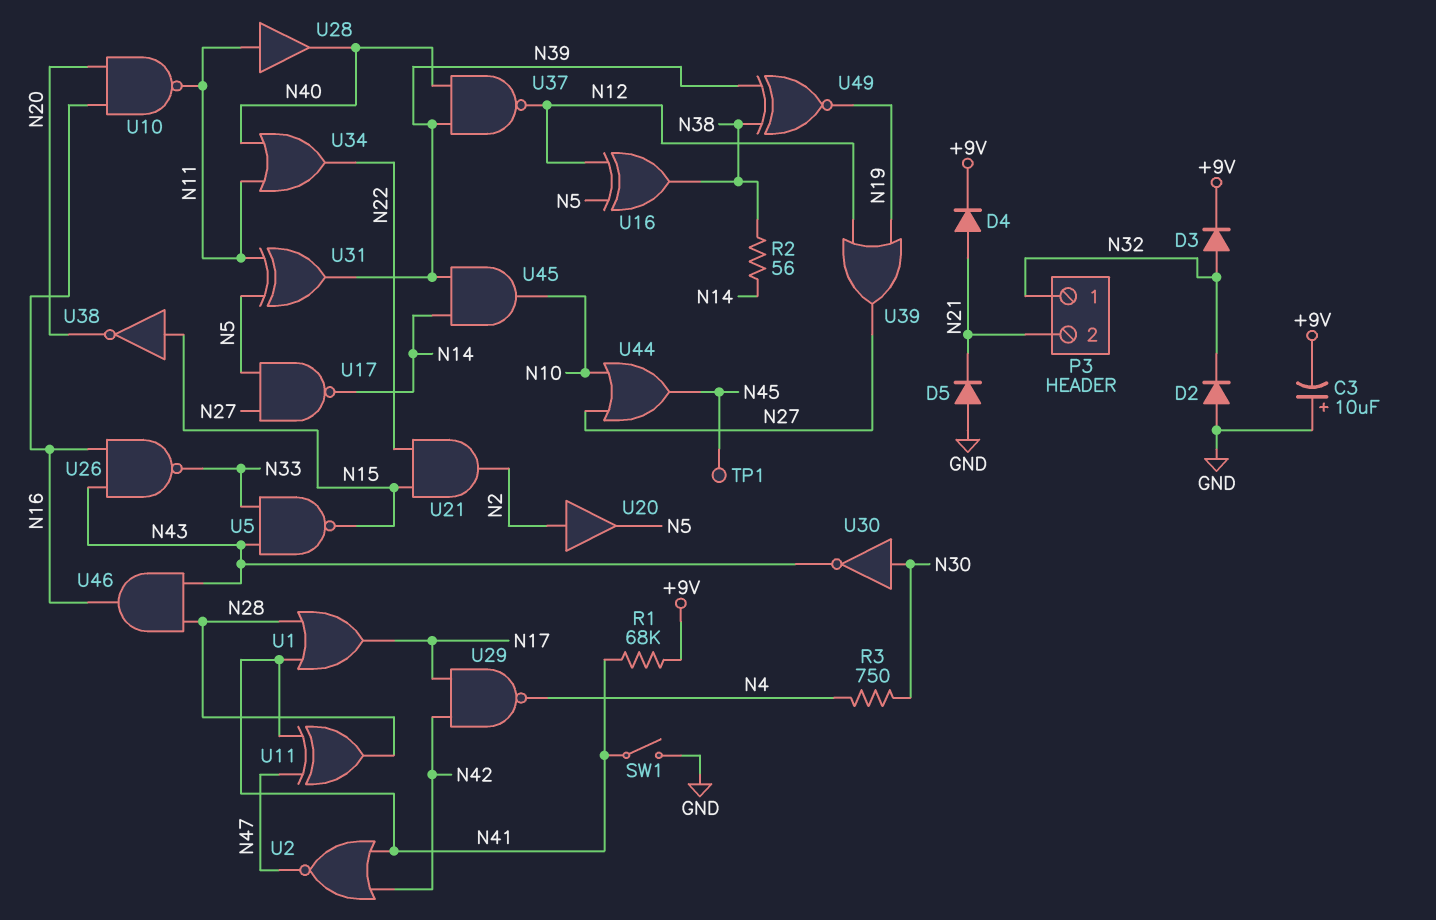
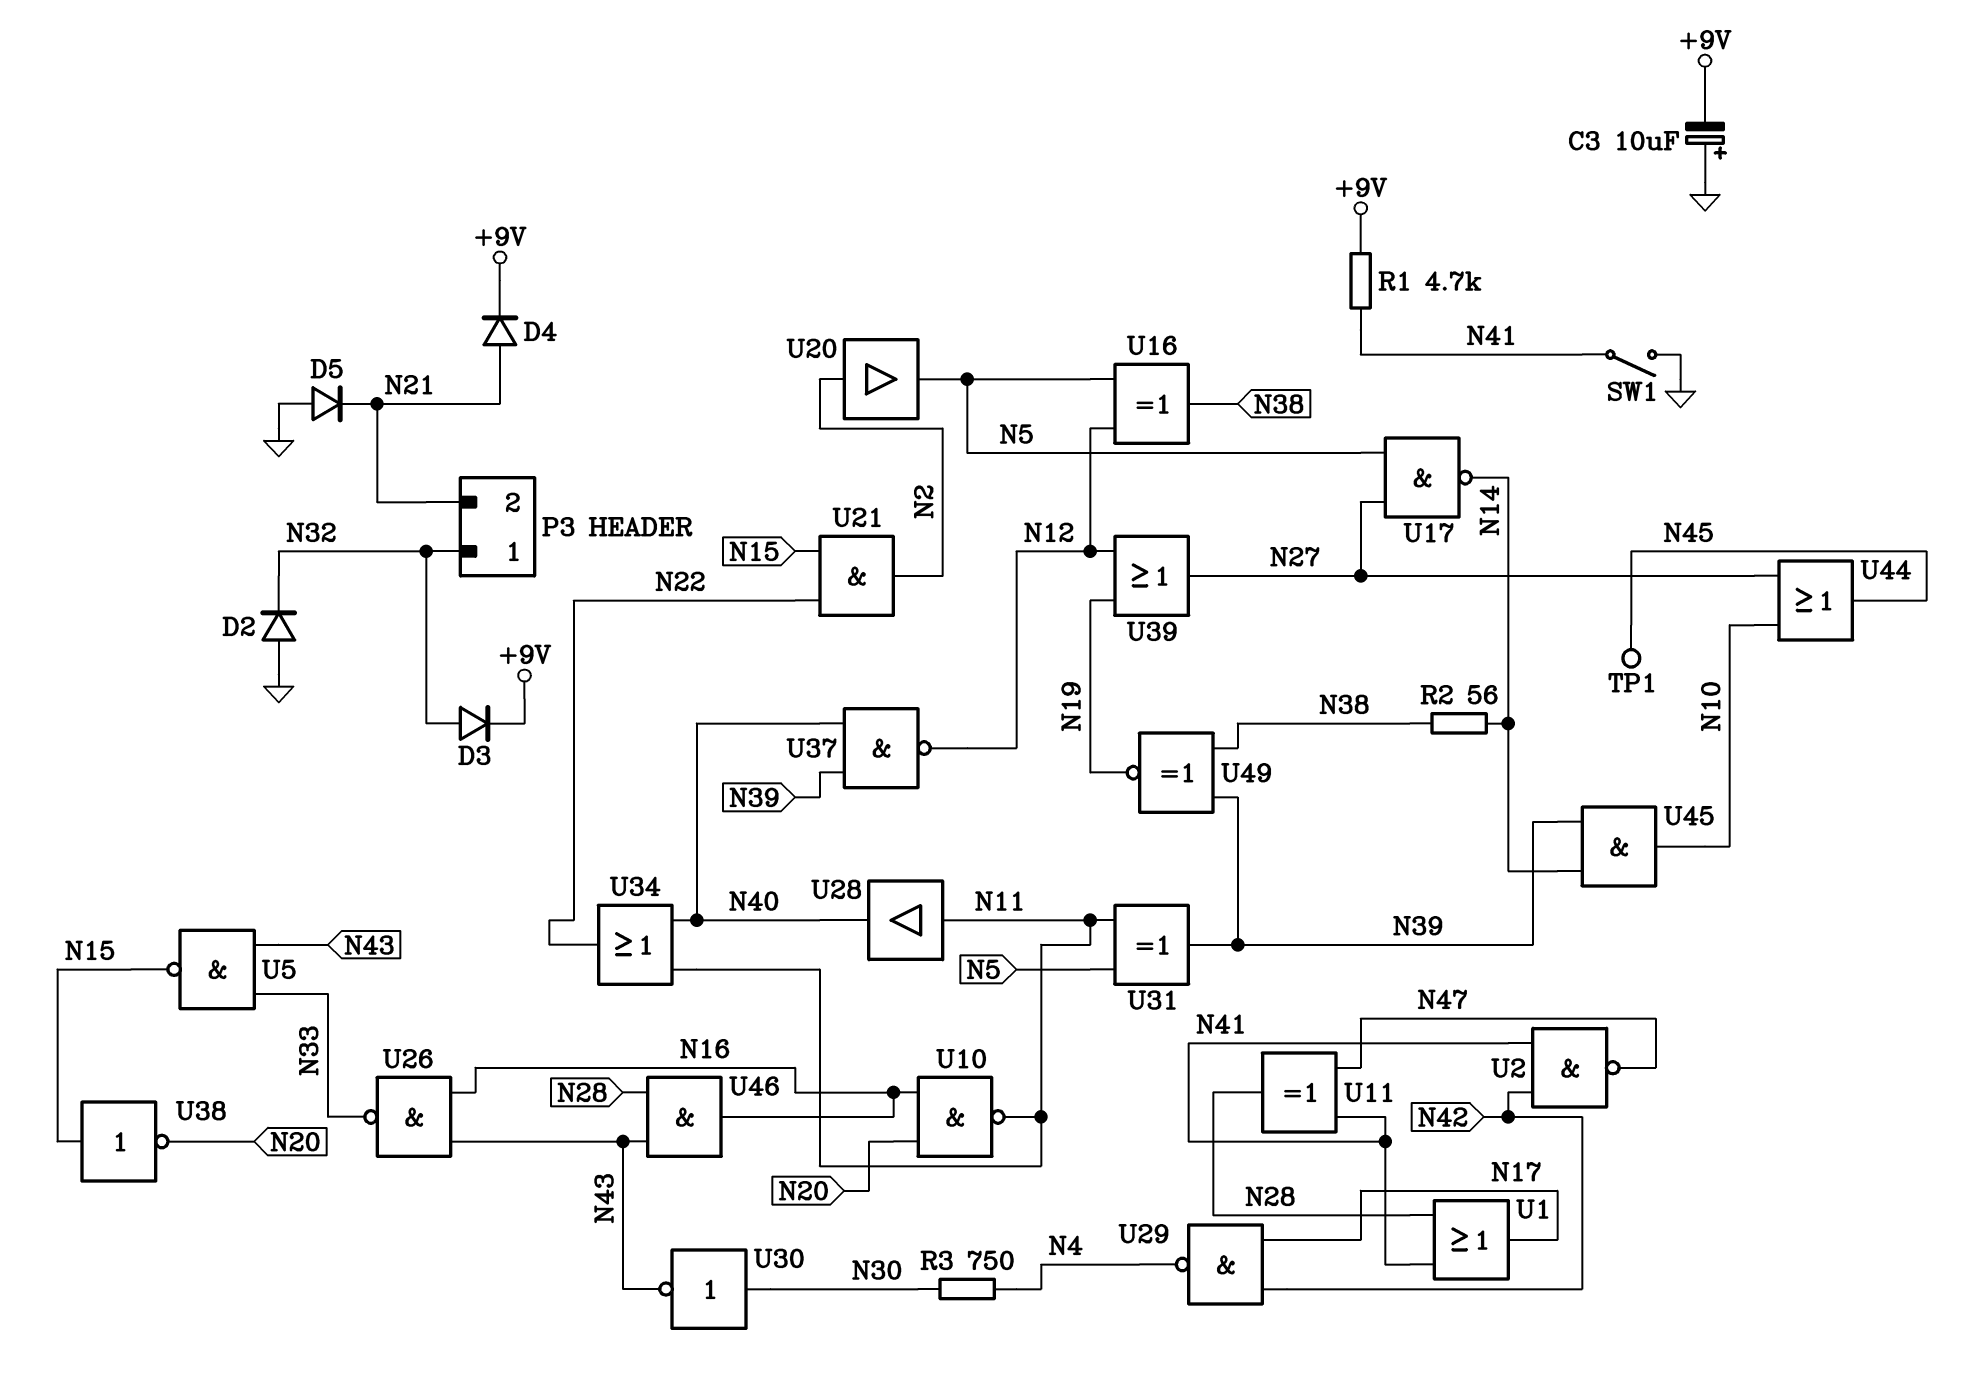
R1: 68k (+9V, N41) -> 4.7k (+9V, N41)
U2: NOR (in N41, in N42, out N47) -> NAND (in N41, in N42, out N47)

